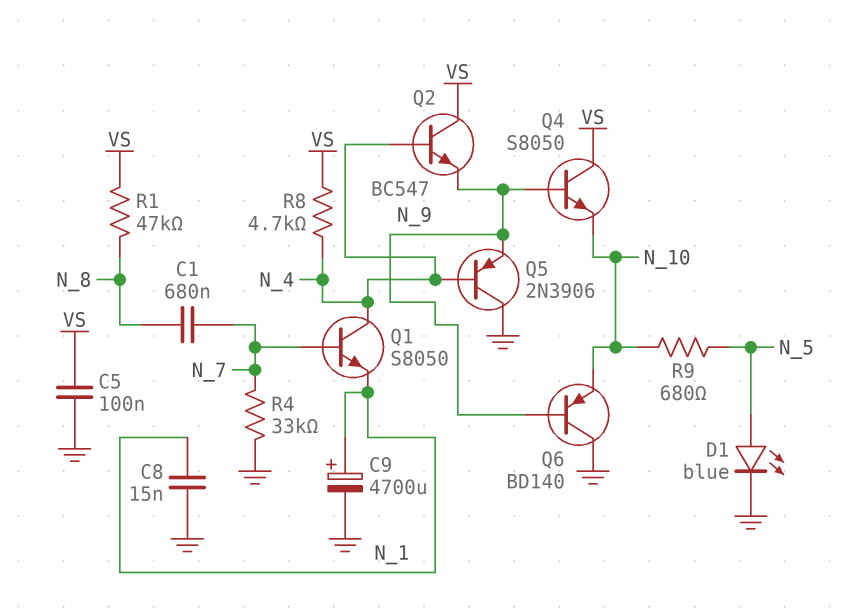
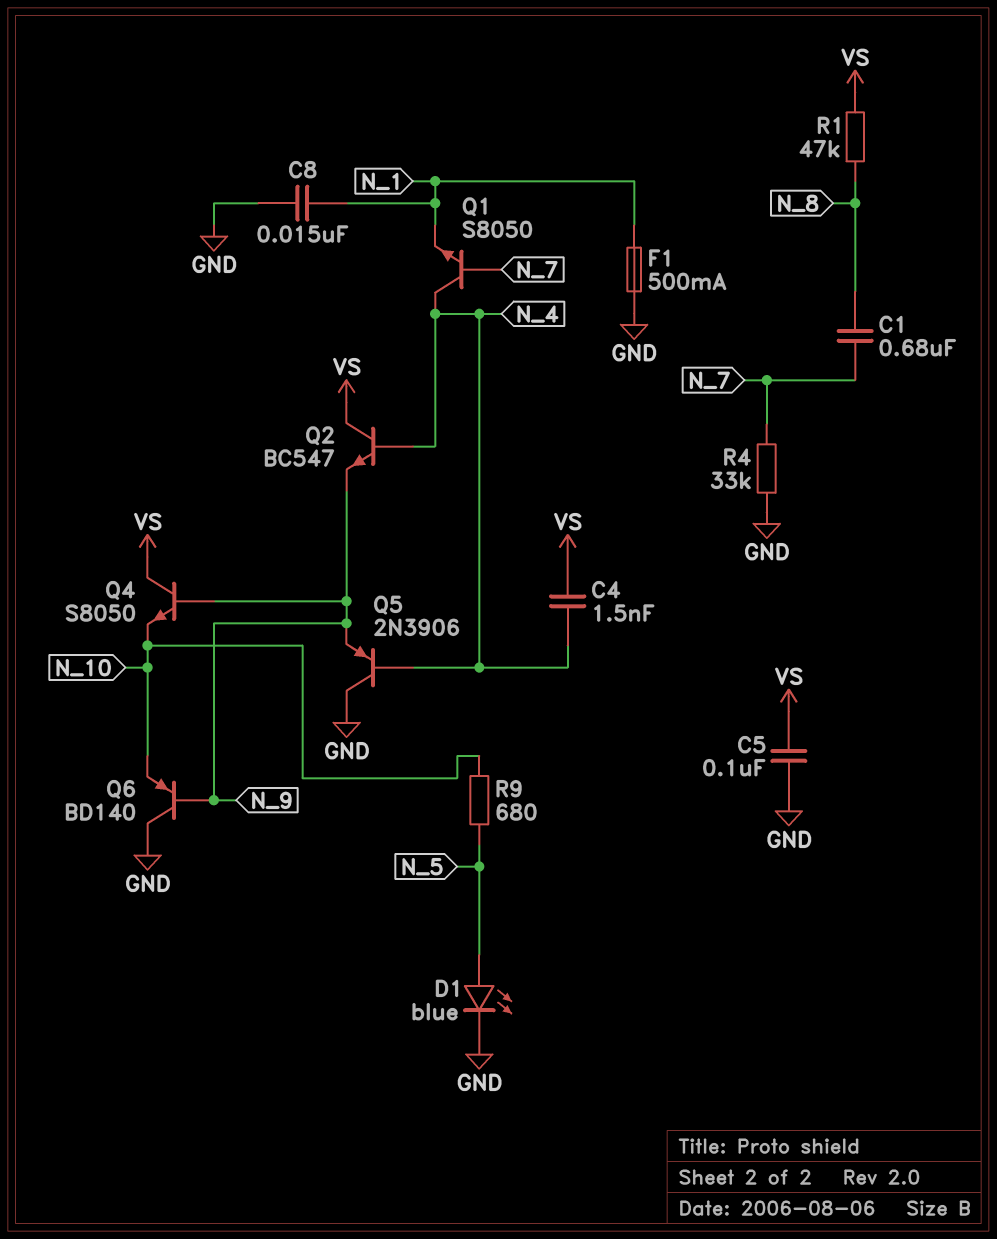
C4: none -> 1.5nF (N_4, VS)
C9: 4700uF (plus N_1, minus GND) -> none
F1: none -> 500mA (GND, N_1)
R8: 4.7k (N_4, VS) -> none

